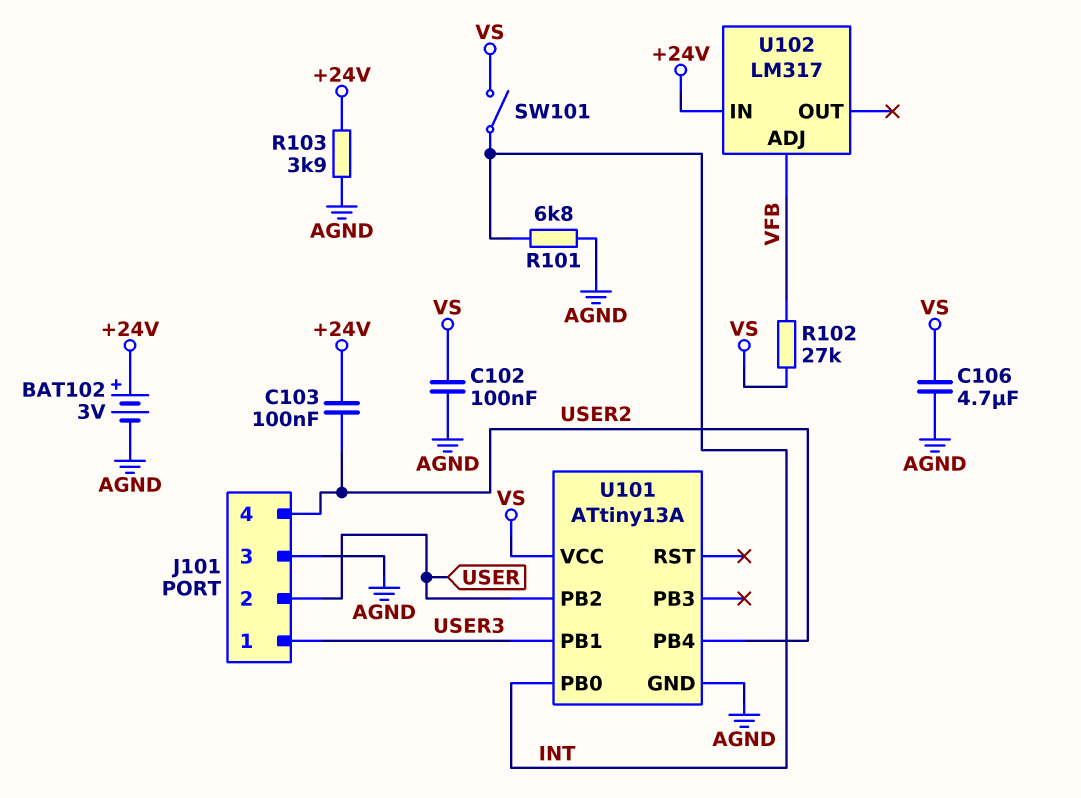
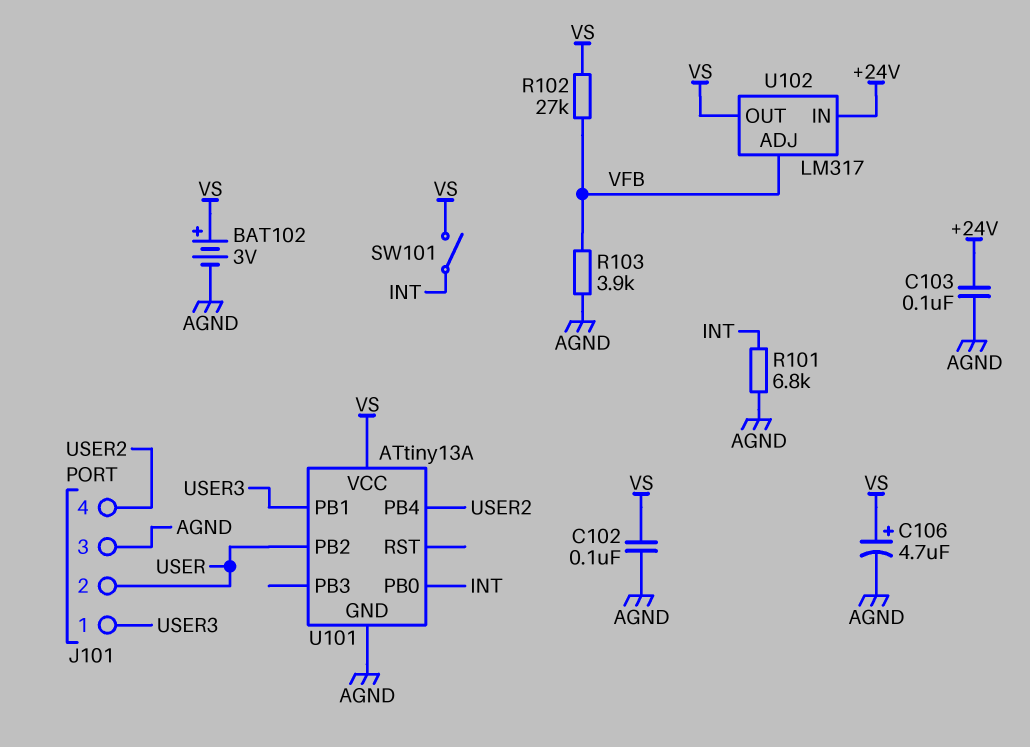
BAT102: 3V (plus +24V, minus AGND) -> 3V (plus VS, minus AGND)
C103: 100nF (+24V, USER2) -> 100nF (+24V, AGND)
C106: 4.7uF (AGND, VS) -> 4.7uF (plus VS, minus AGND)
R103: 3.9k (+24V, AGND) -> 3.9k (AGND, VFB)
U102 pin OUT: none -> VS

